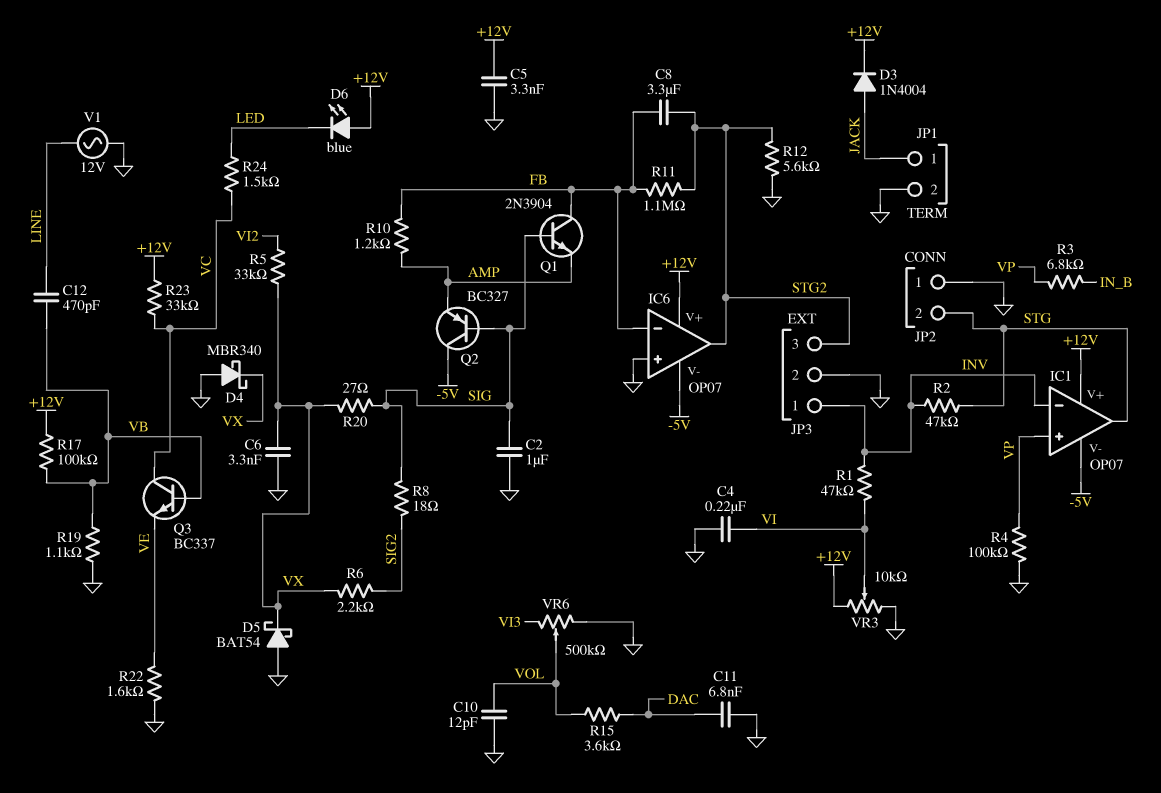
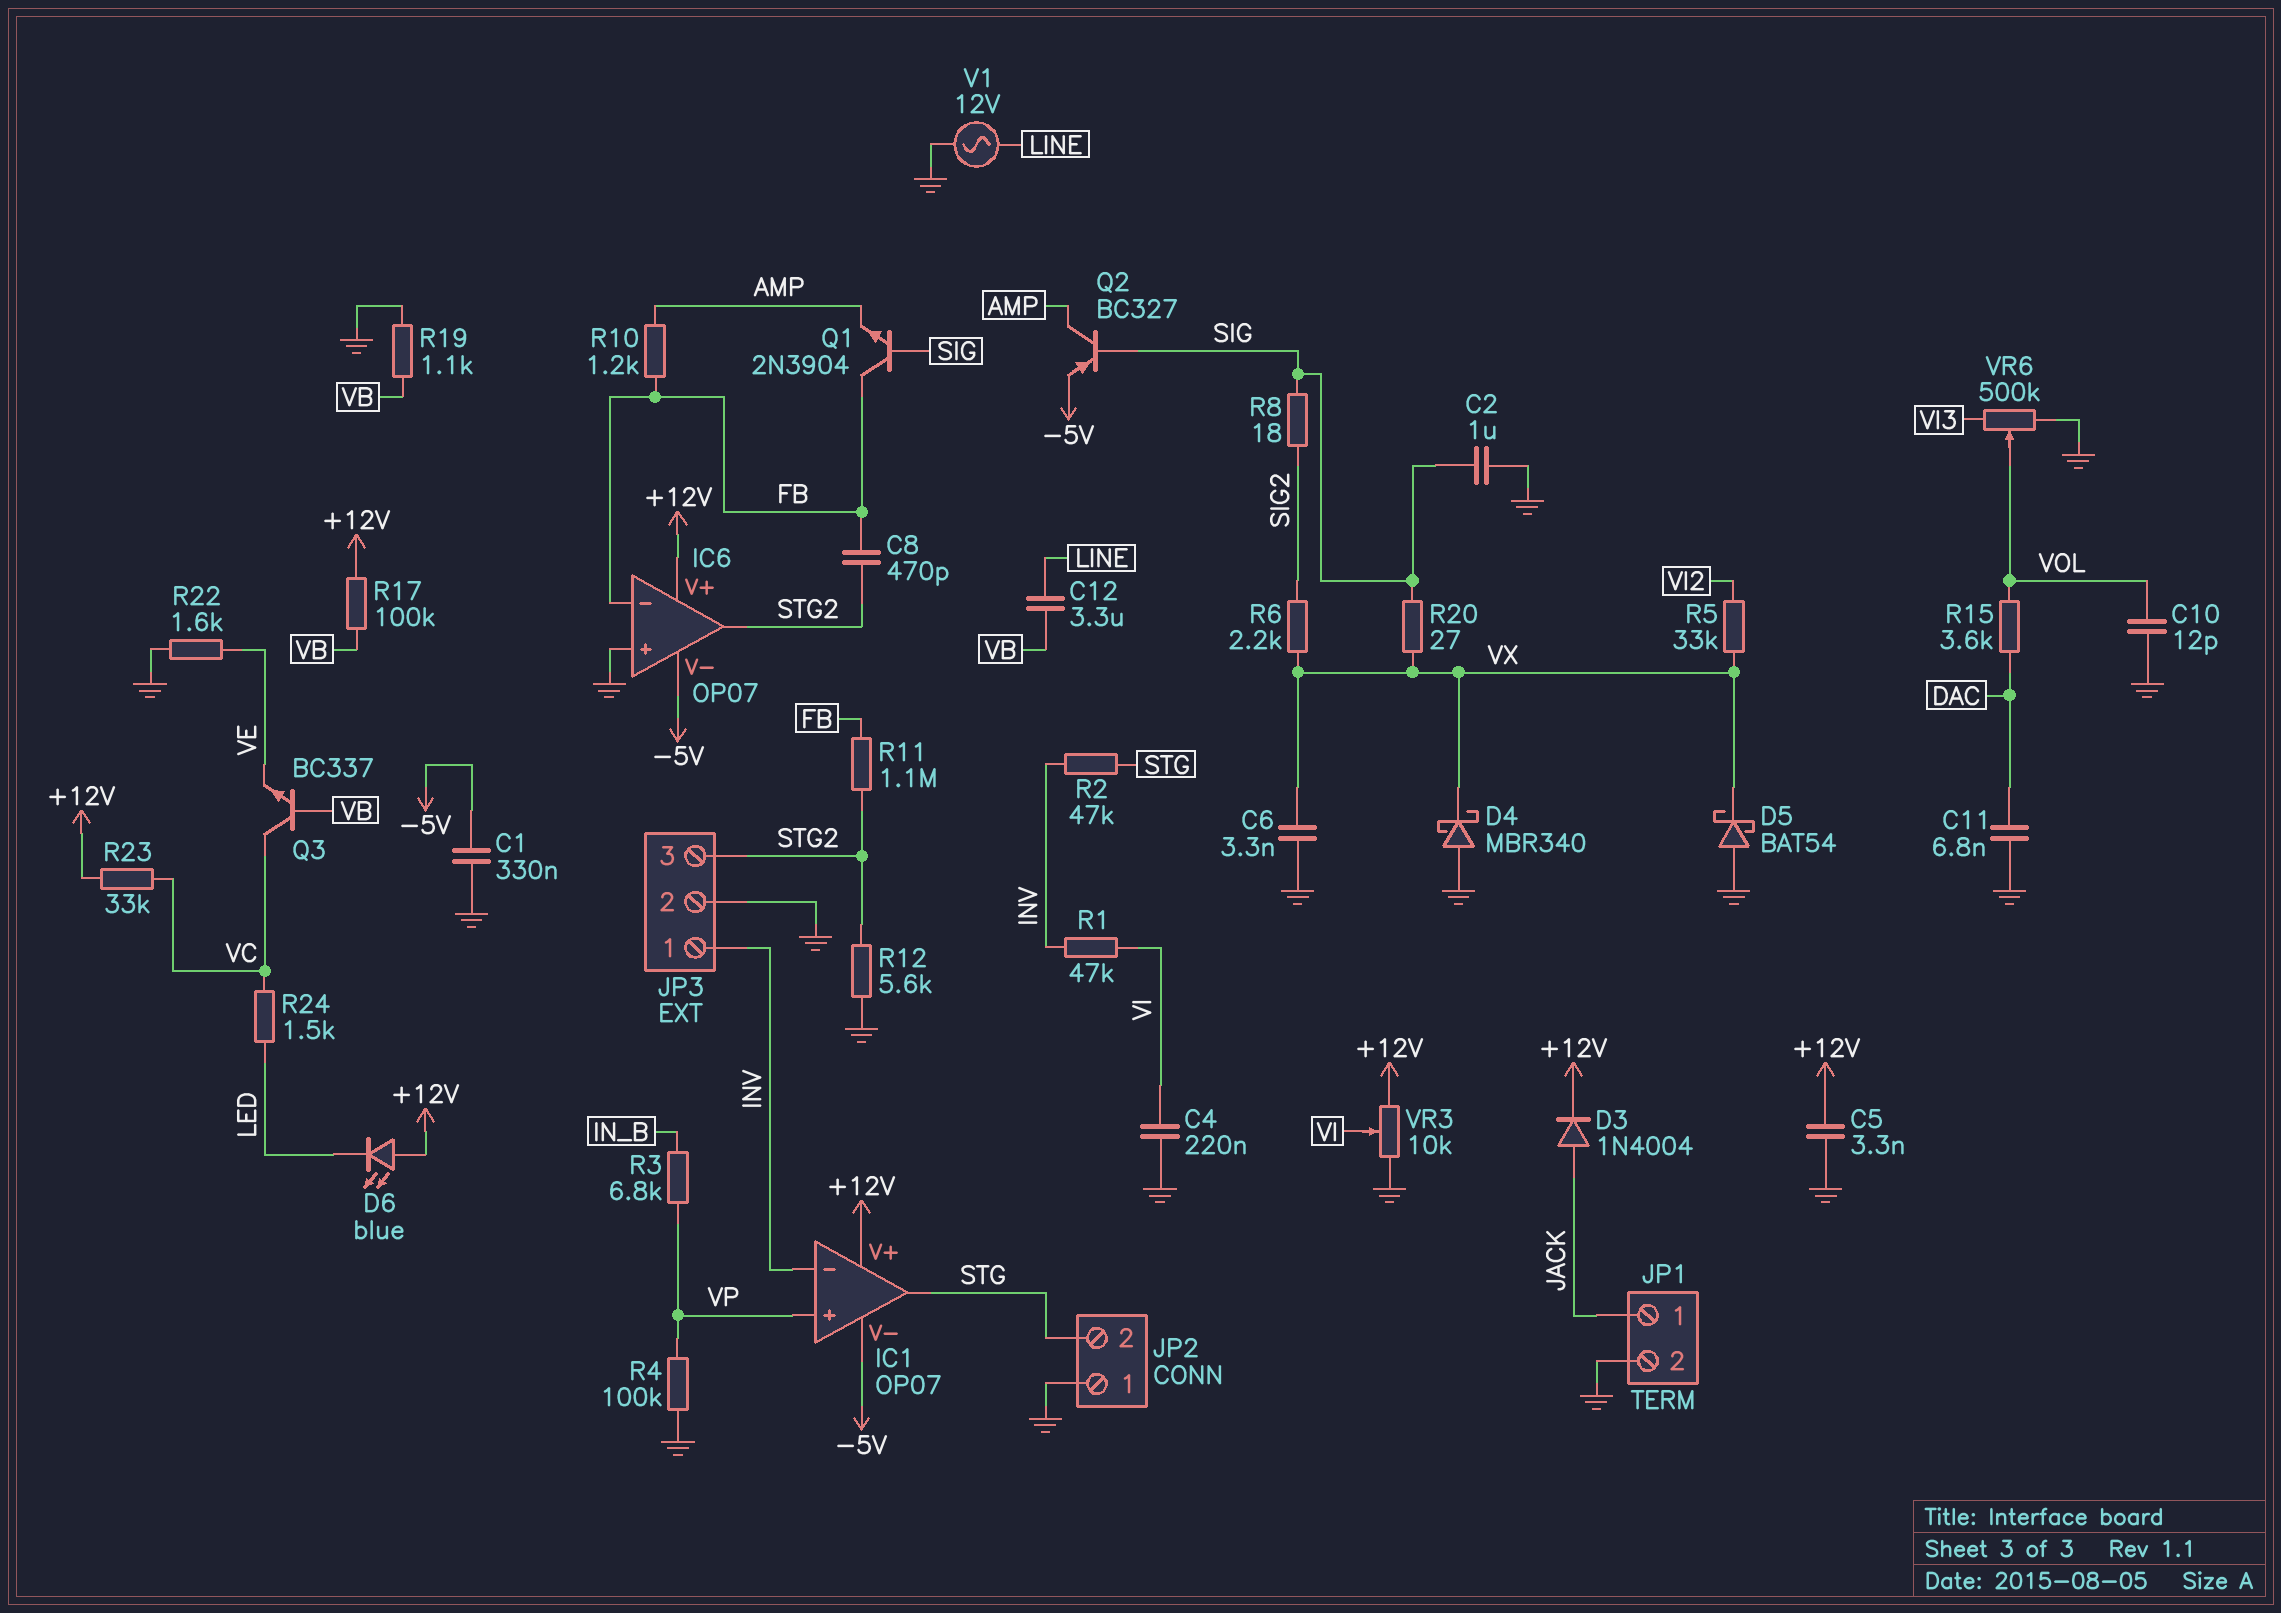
C1: none -> 330nF (-5V, GND)
C8: 3.3uF (FB, STG2) -> 470pF (FB, STG2)
C12: 470pF (LINE, VB) -> 3.3uF (LINE, VB)
Q2: PNP BC327 (B SIG, C -5V, E AMP) -> PNP BC327 (B SIG, C AMP, E -5V)

